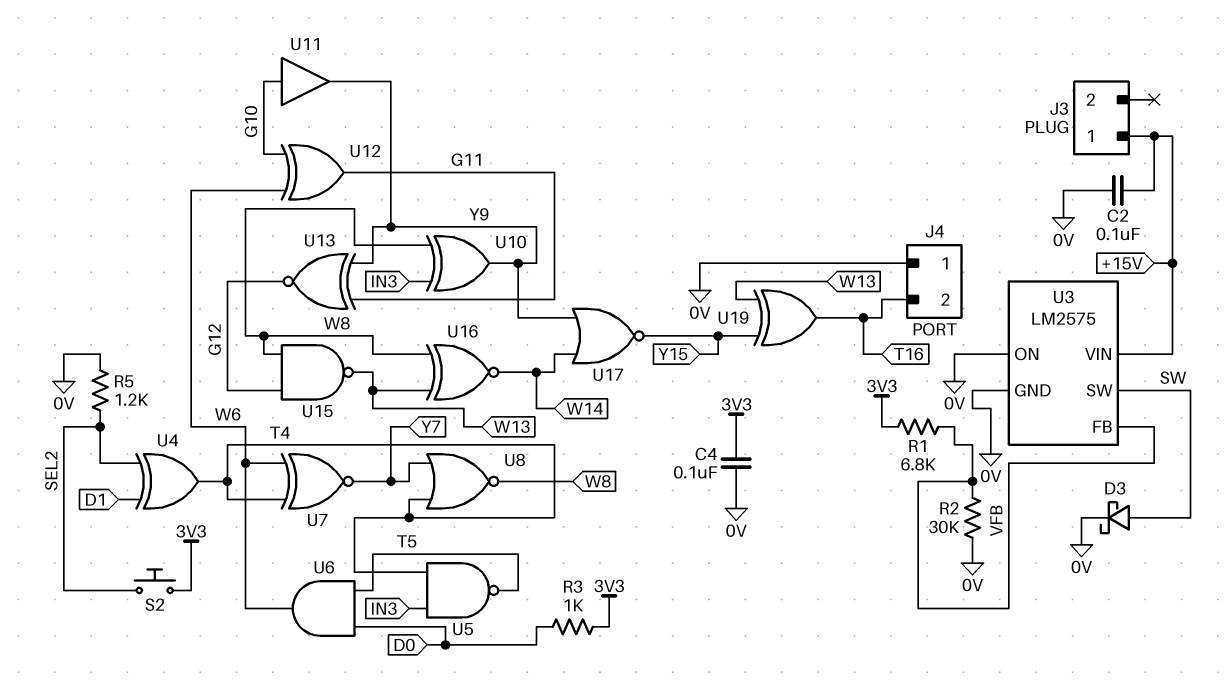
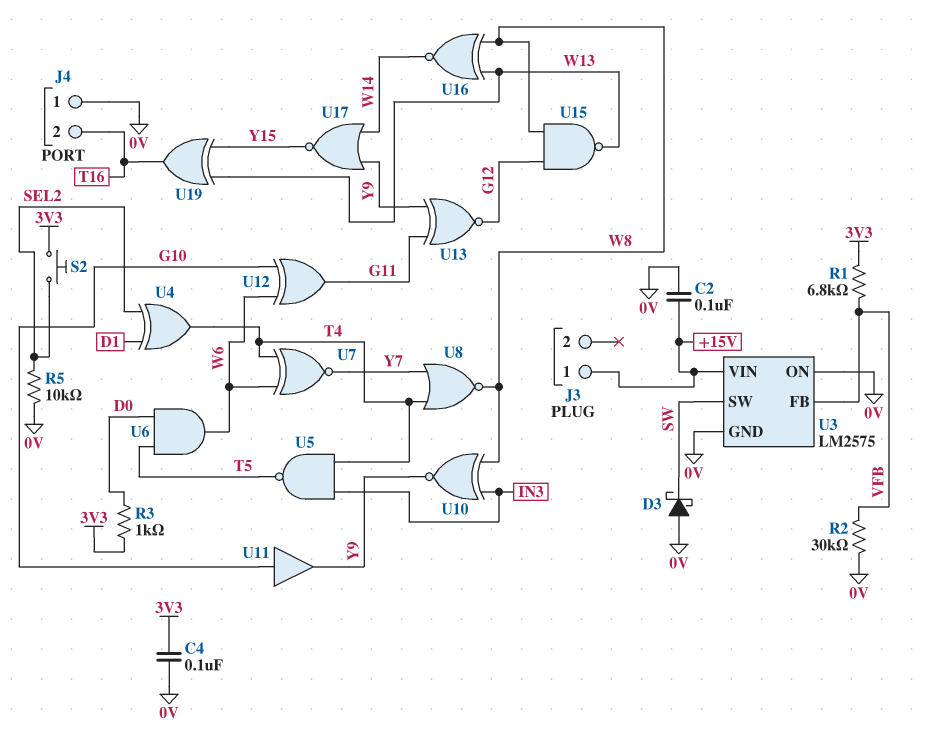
D3: schottky (A SW, K 0V) -> schottky (A 0V, K SW)
R5: 1.2k (0V, SEL2) -> 10k (0V, SEL2)
U10: XOR (in IN3, in W8, out Y9) -> XNOR (in IN3, in W8, out Y9)

